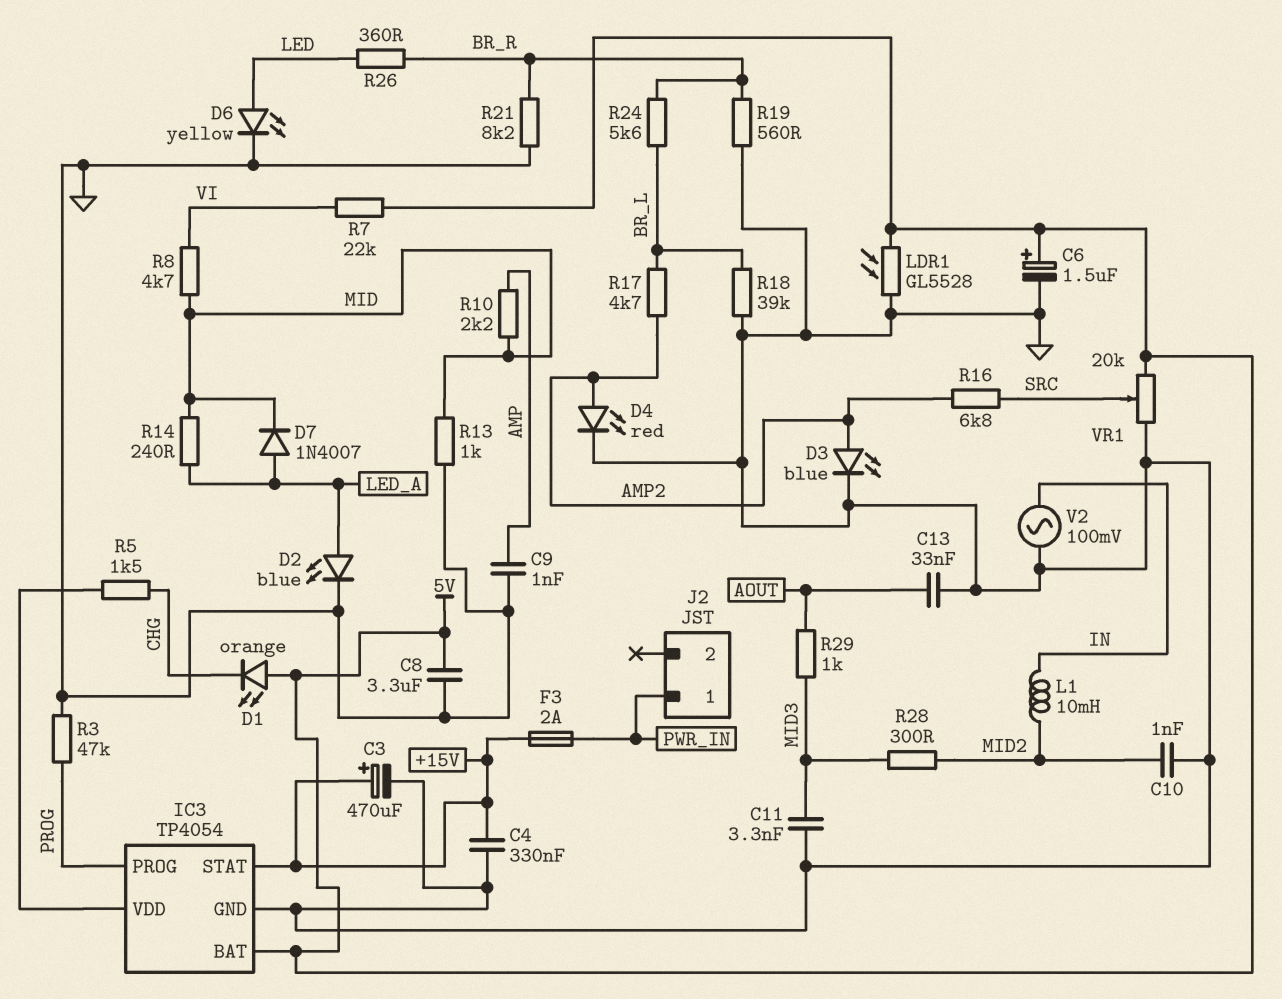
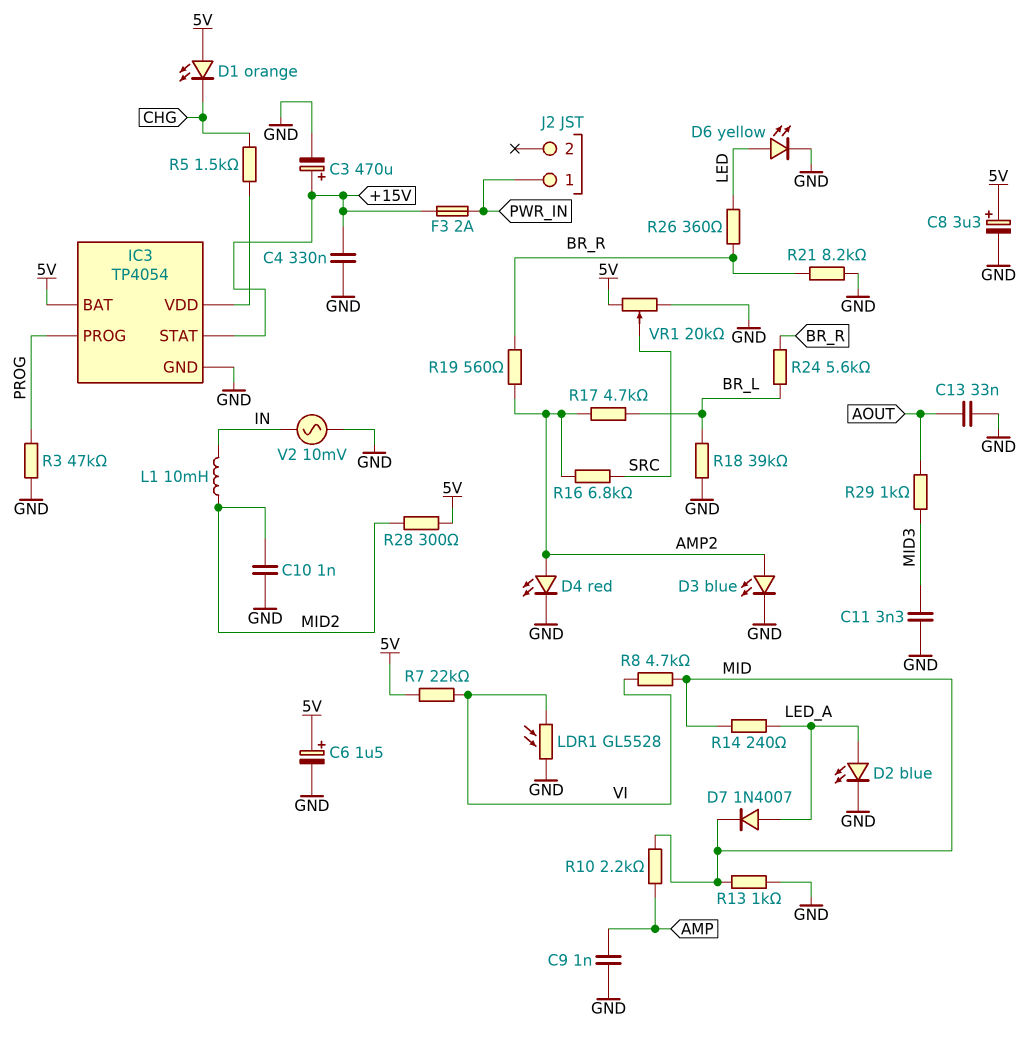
C8: 3.3uF (5V, GND) -> 3.3uF (plus 5V, minus GND)
LDR1: GL5528 (5V, GND) -> GL5528 (GND, VI)
R19: 560 (BR_R, GND) -> 560 (AMP2, BR_R)
R28: 300 (MID2, MID3) -> 300 (5V, MID2)
V2: AC 100mV (GND, IN) -> AC 10mV (GND, IN)

